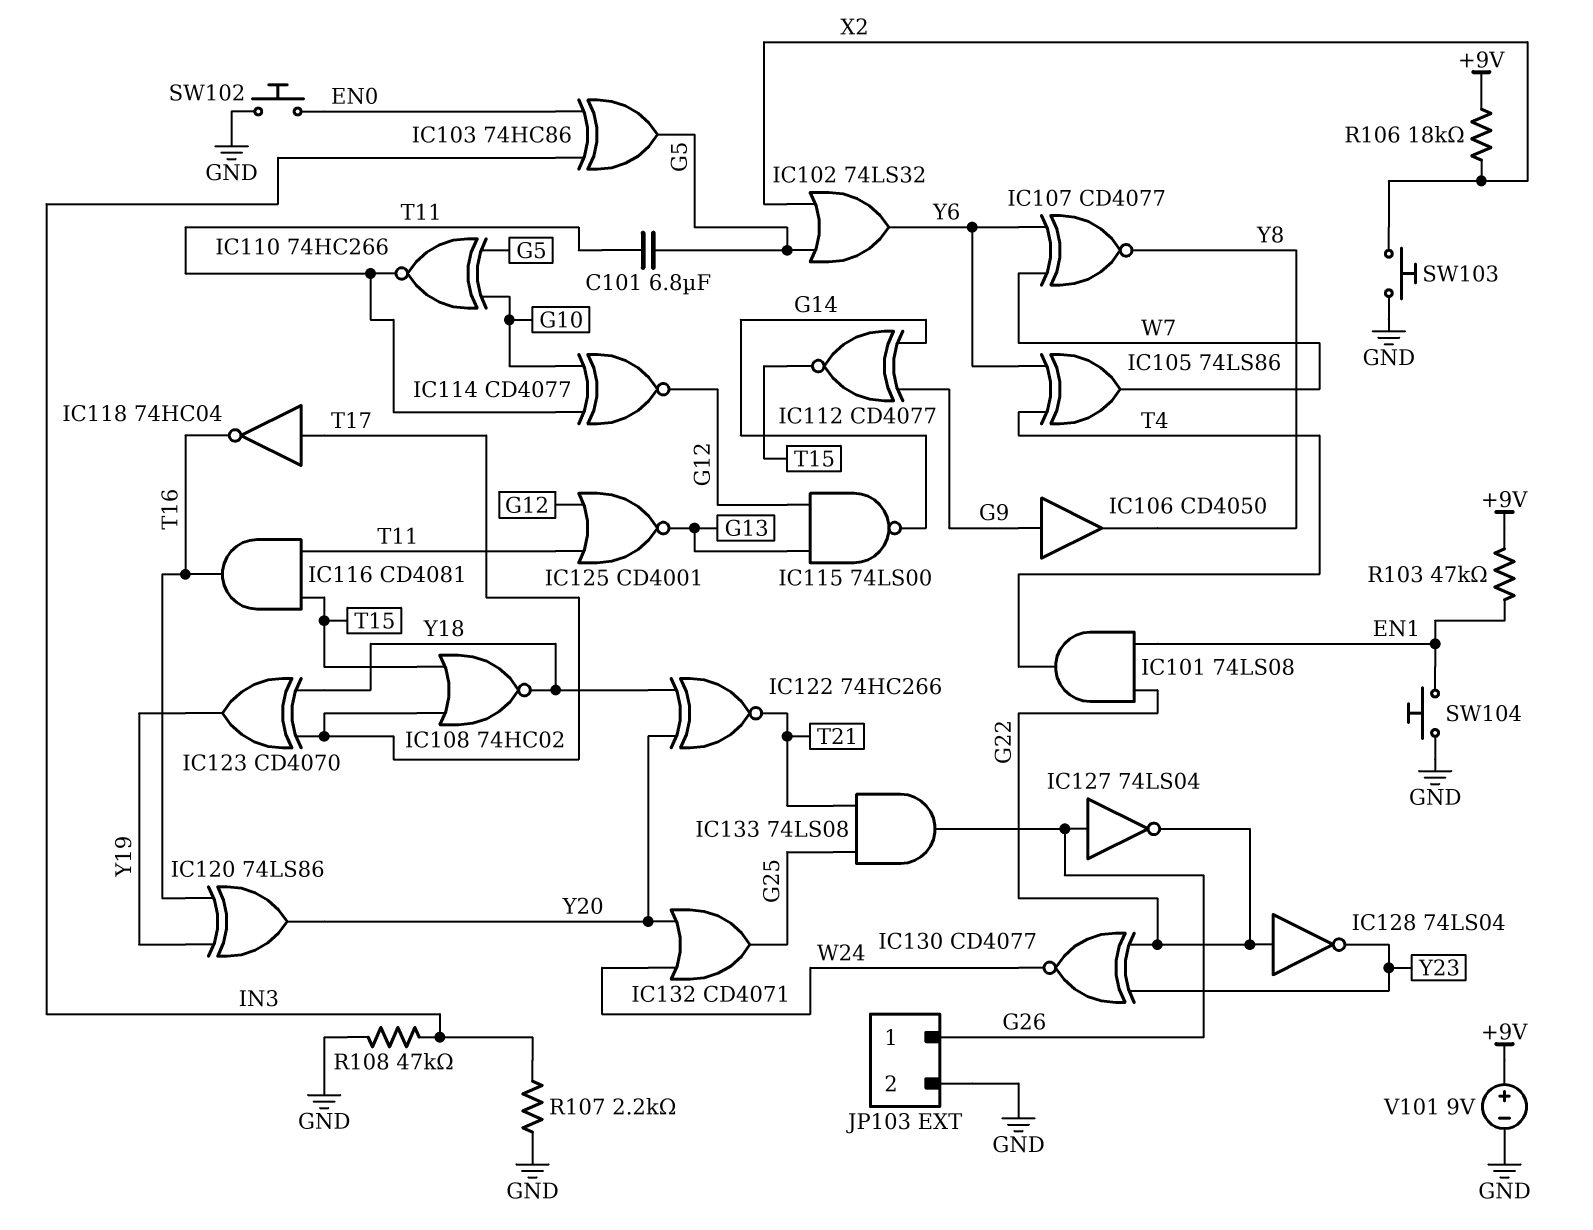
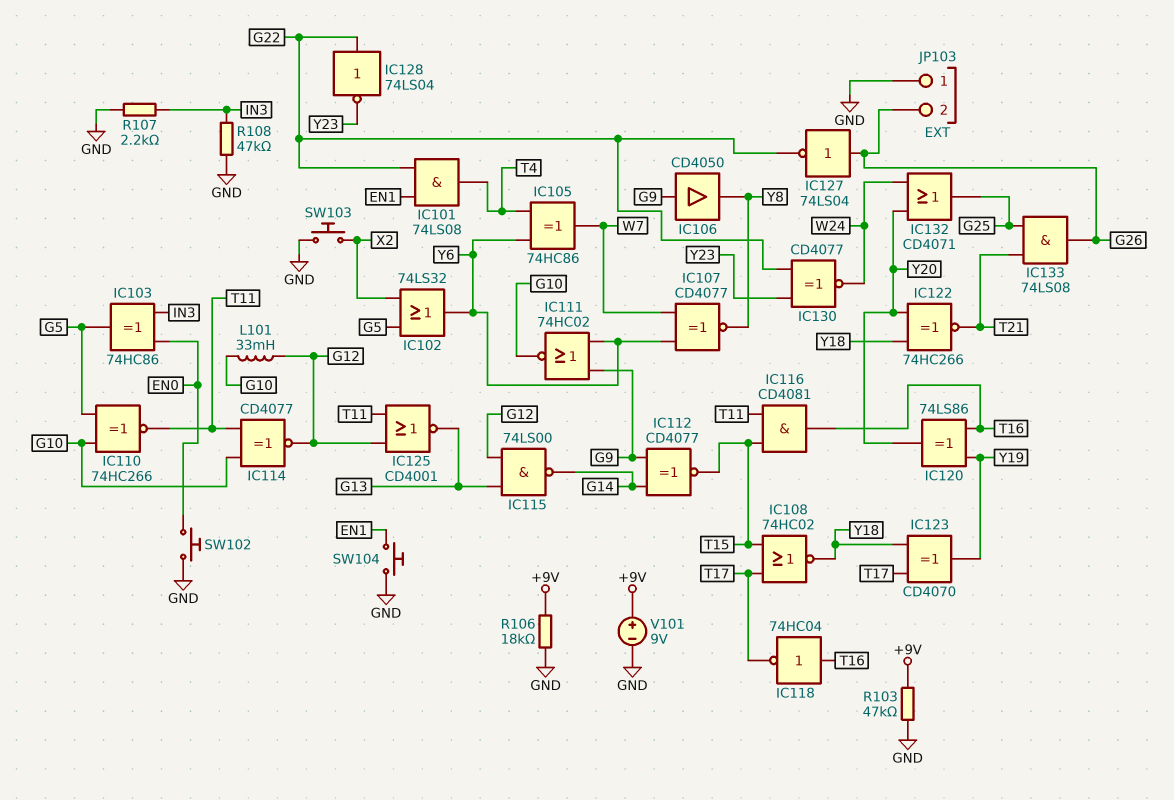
C101: 6.8uF (G5, T11) -> none
IC105: XOR 74LS86 (in T4, in Y6, out W7) -> XOR 74HC86 (in T4, in Y6, out W7)
IC111: none -> NOR 74HC02 (in G9, in Y6, out G10)
IC118: NOT 74HC04 (in T17, out T16) -> NOT 74HC04 (in T16, out T17)
JP103 pin 1: G26 -> GND
JP103 pin 2: GND -> G26
L101: none -> 33mH (G10, G12)
R103: 47k (+9V, EN1) -> 47k (+9V, GND)
R106: 18k (+9V, X2) -> 18k (+9V, GND)

